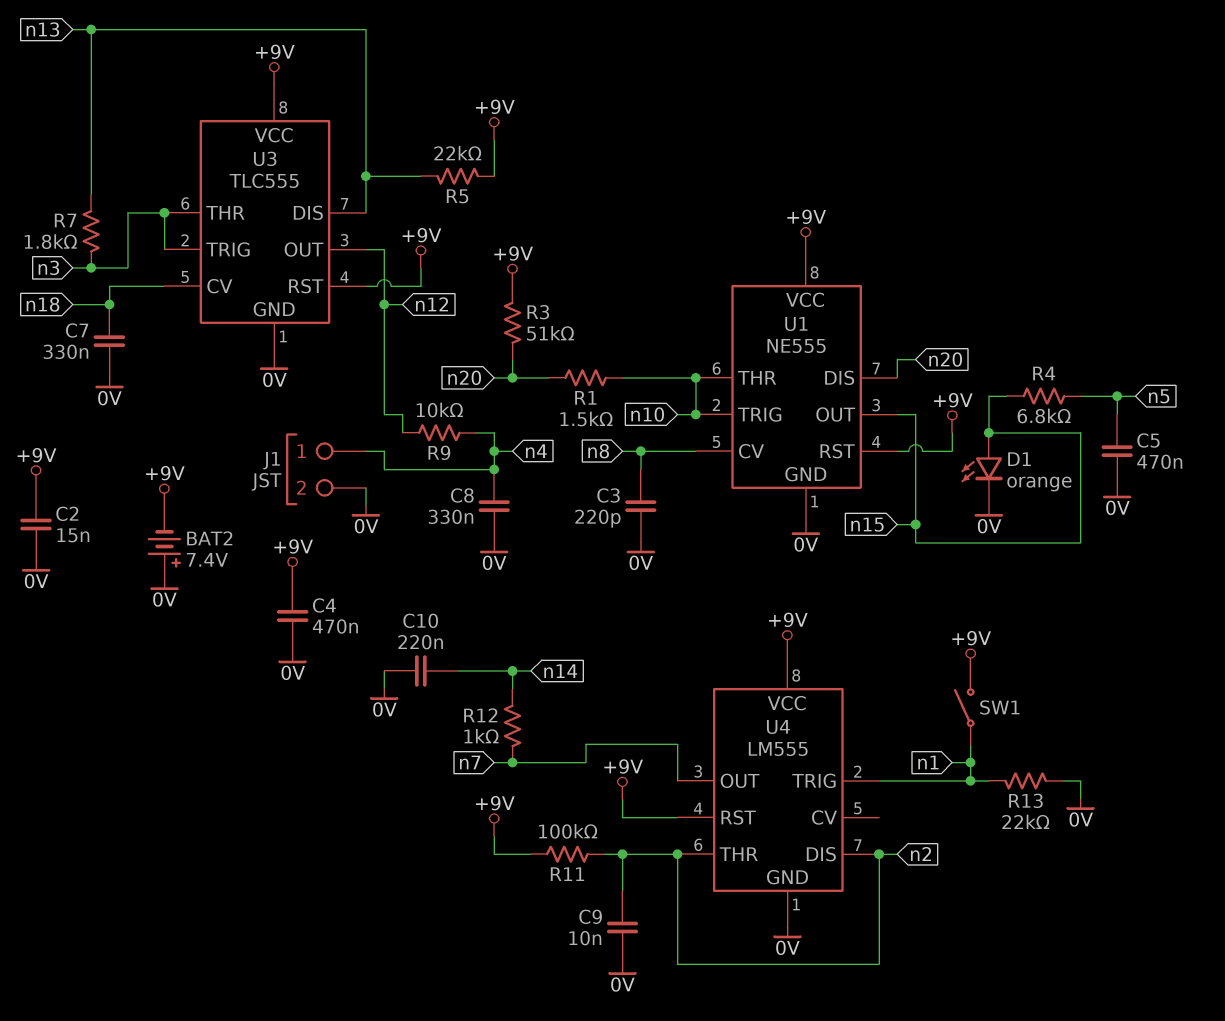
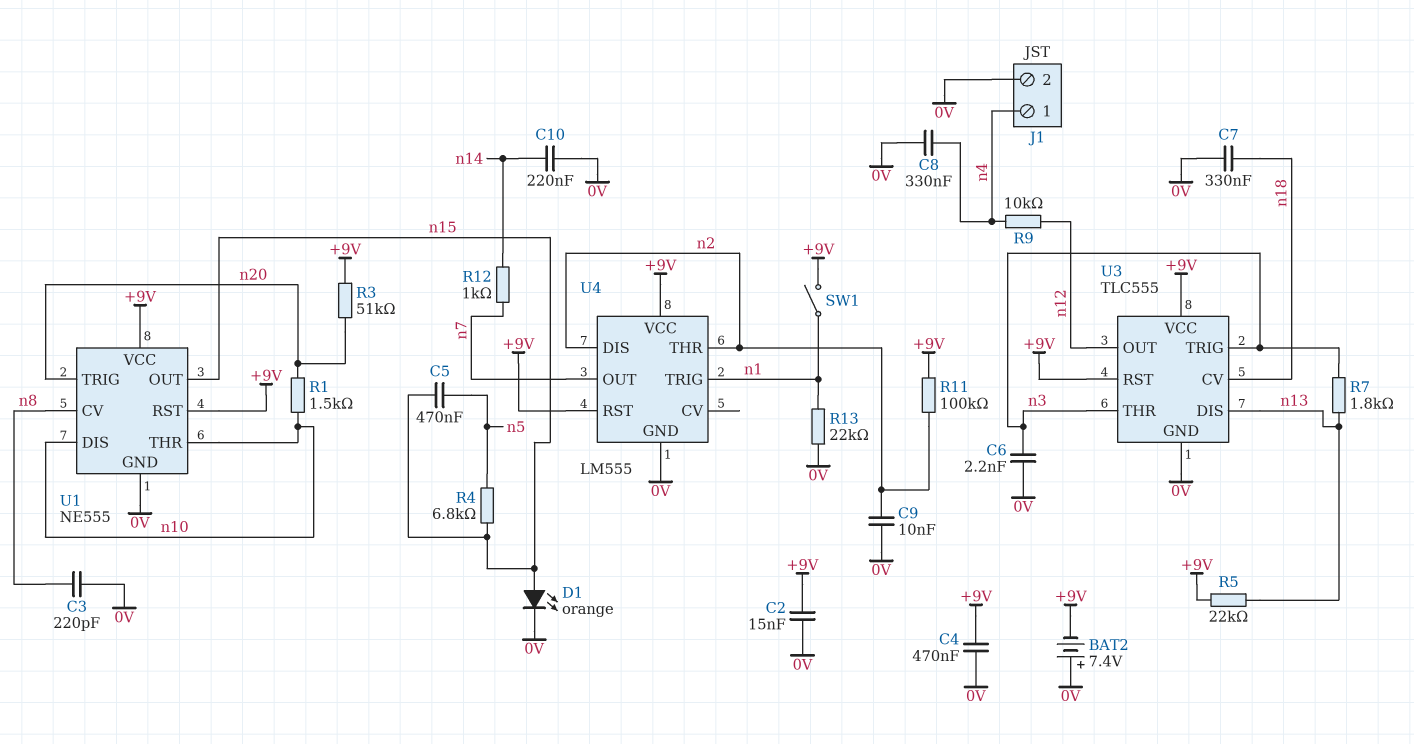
C5: 470nF (0V, n5) -> 470nF (n5, n15)
C6: none -> 2.2nF (0V, n3)
U1 pin DIS: n20 -> n10
U1 pin TRIG: n10 -> n20

